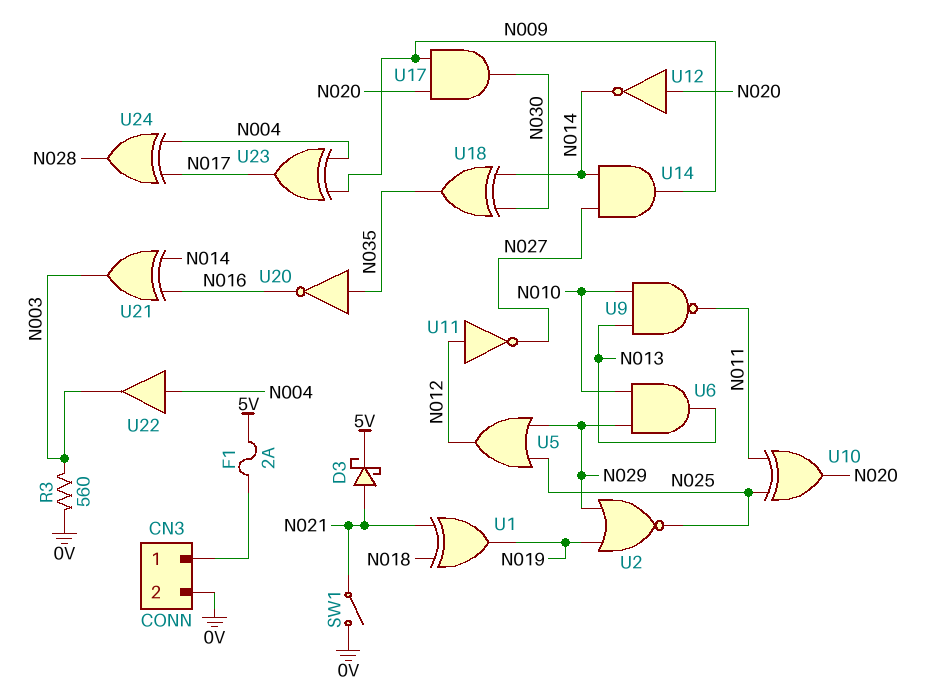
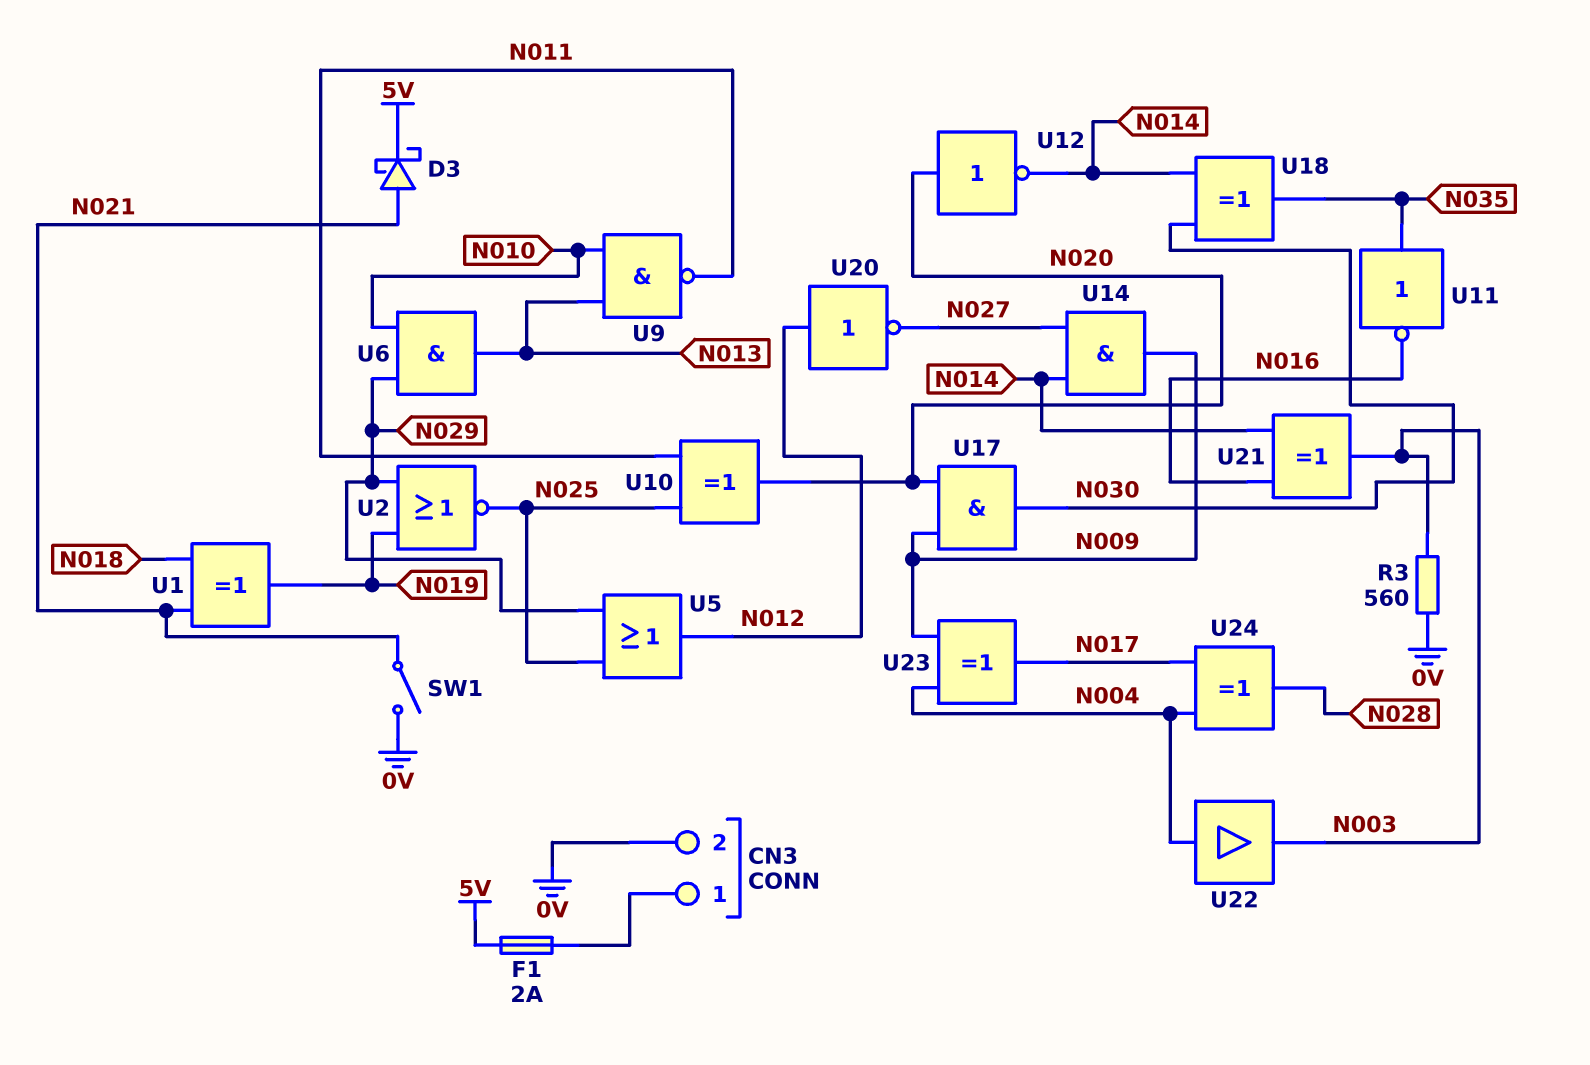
U11: NOT (in N012, out N027) -> NOT (in N035, out N016)
U20: NOT (in N035, out N016) -> NOT (in N012, out N027)

